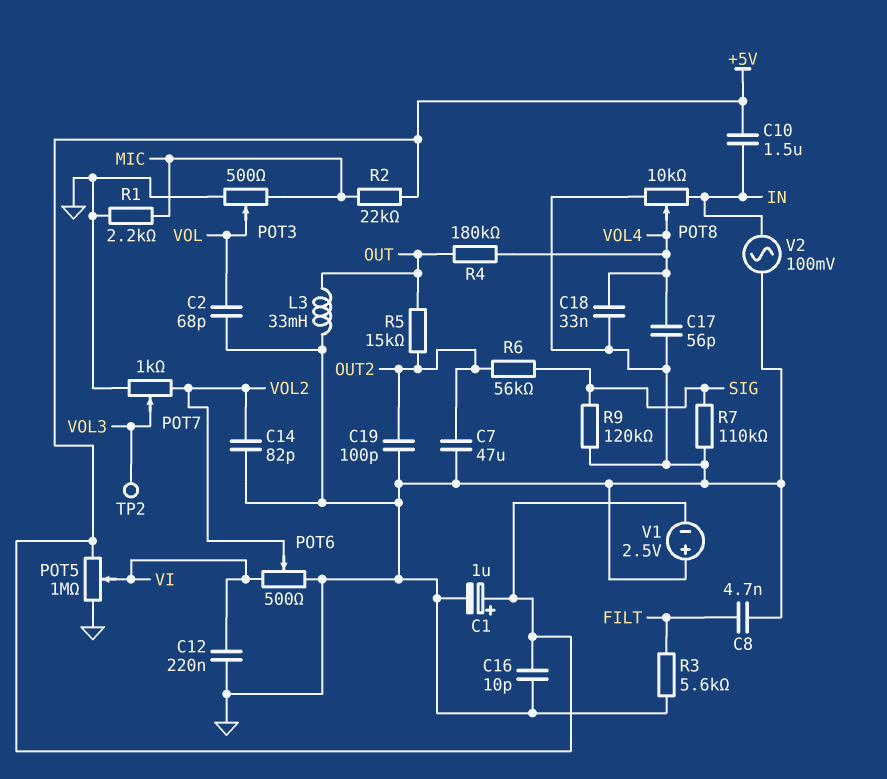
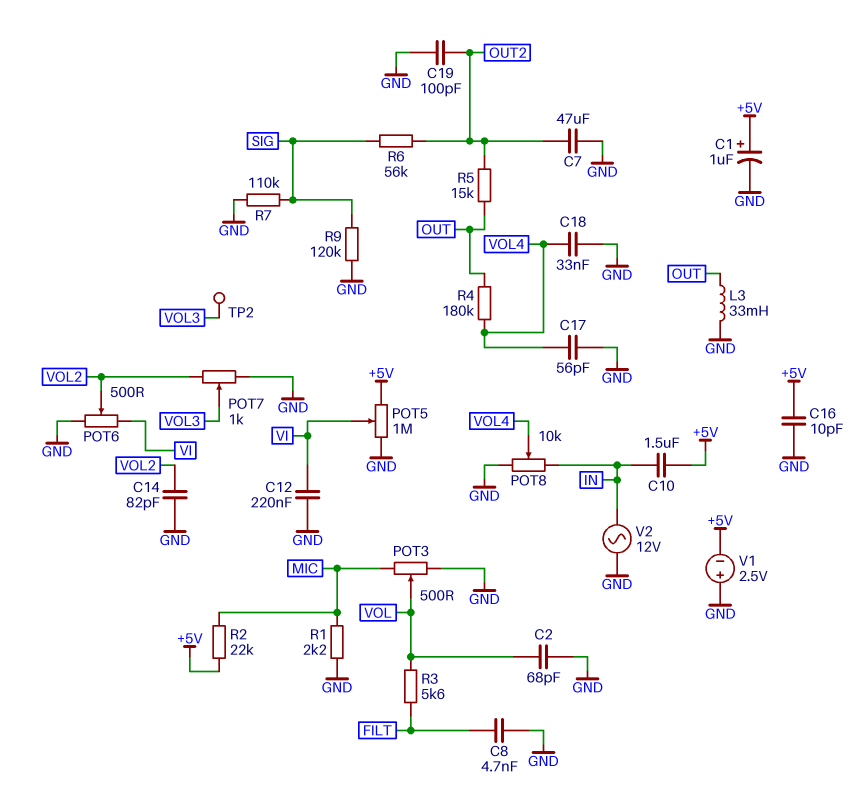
R3: 5.6k (FILT, GND) -> 5.6k (FILT, VOL)
V2: AC 100mV (GND, IN) -> AC 12V (GND, IN)

